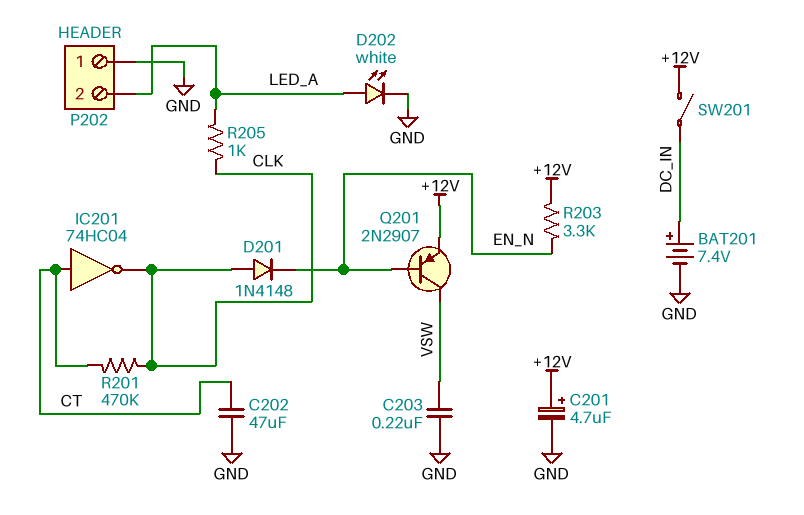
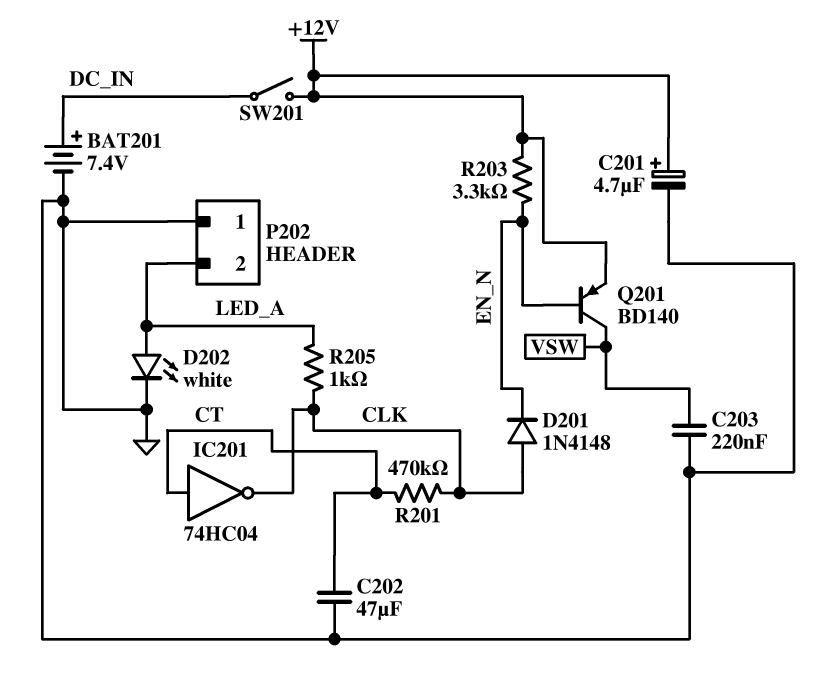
Q201: PNP 2N2907 (B EN_N, C VSW, E +12V) -> PNP BD140 (B EN_N, C VSW, E +12V)

